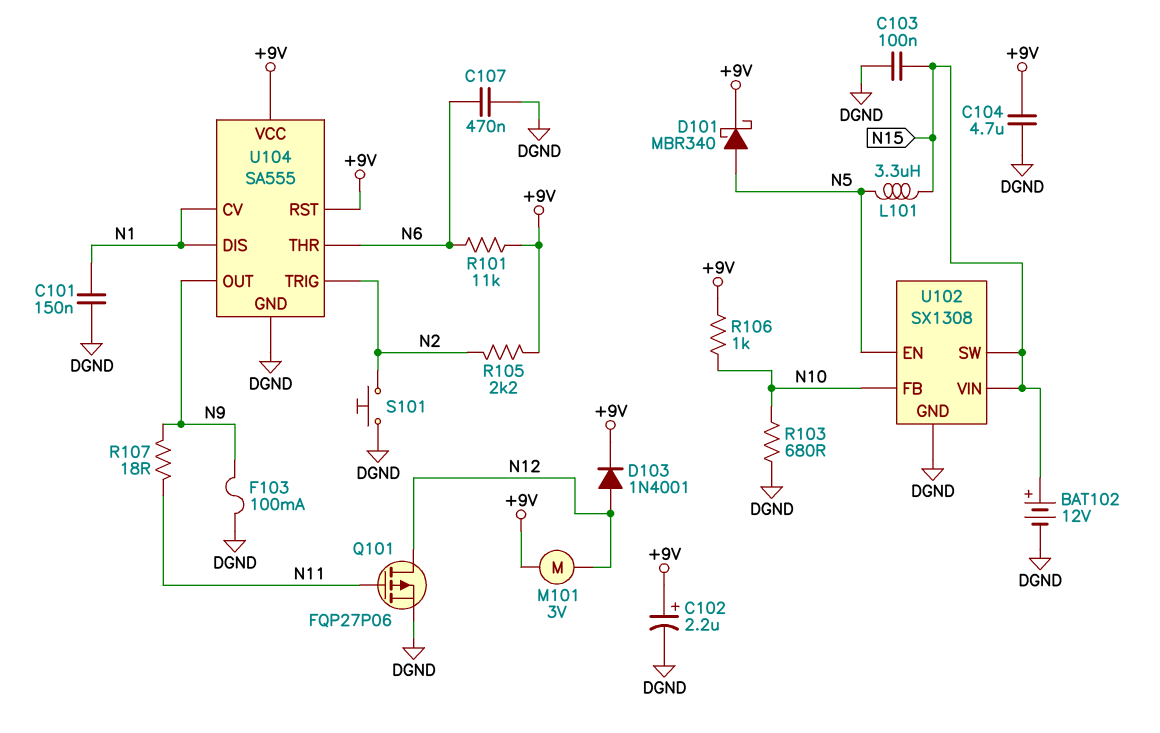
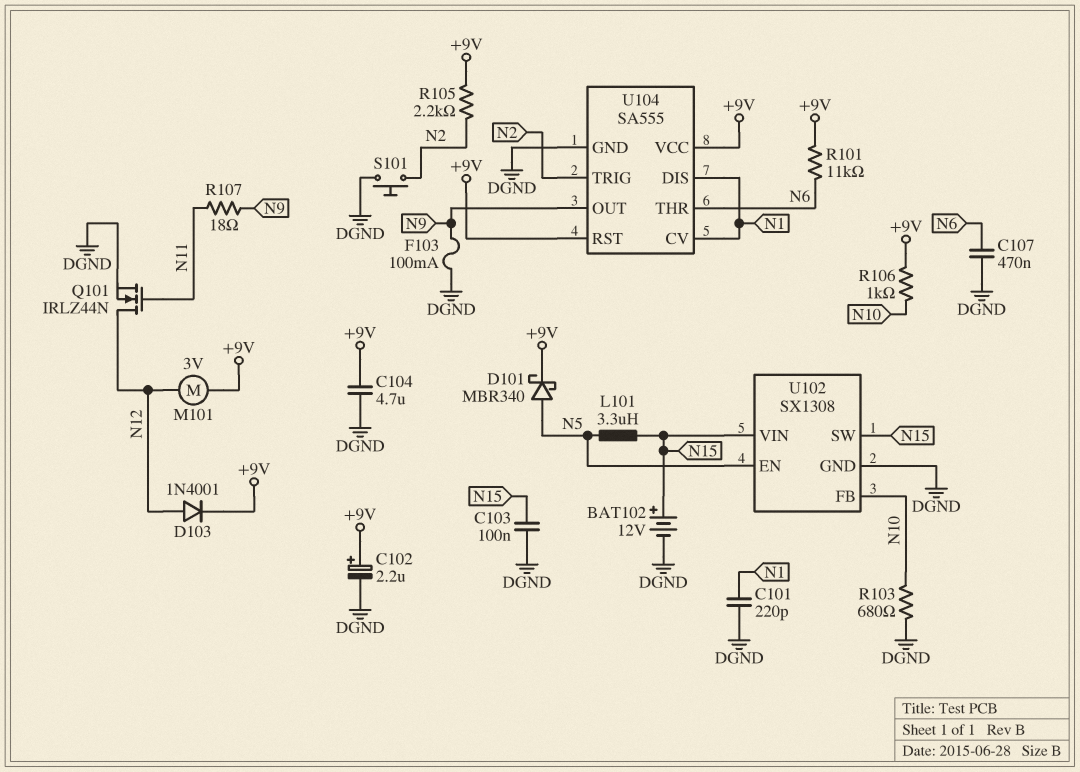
C101: 150nF (DGND, N1) -> 220pF (DGND, N1)
Q101: PMOS FQP27P06 (G N11, D N12, S DGND) -> NMOS IRLZ44N (G N11, D N12, S DGND)

